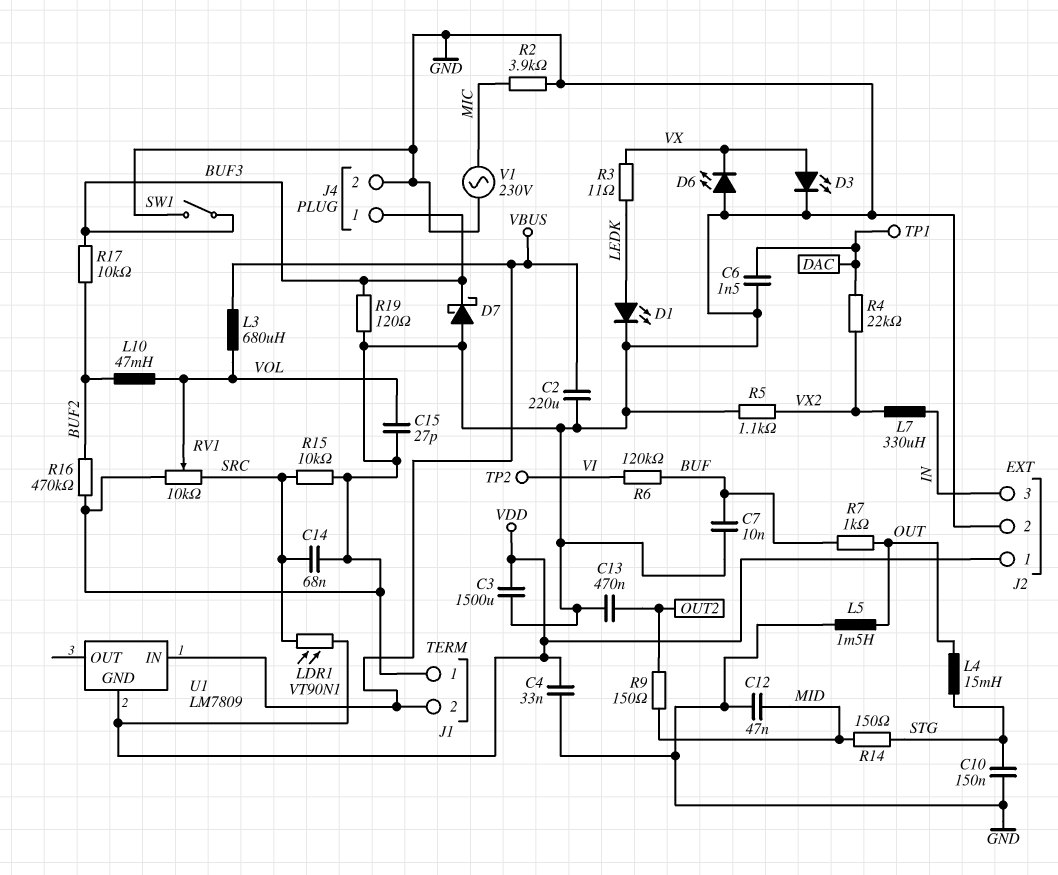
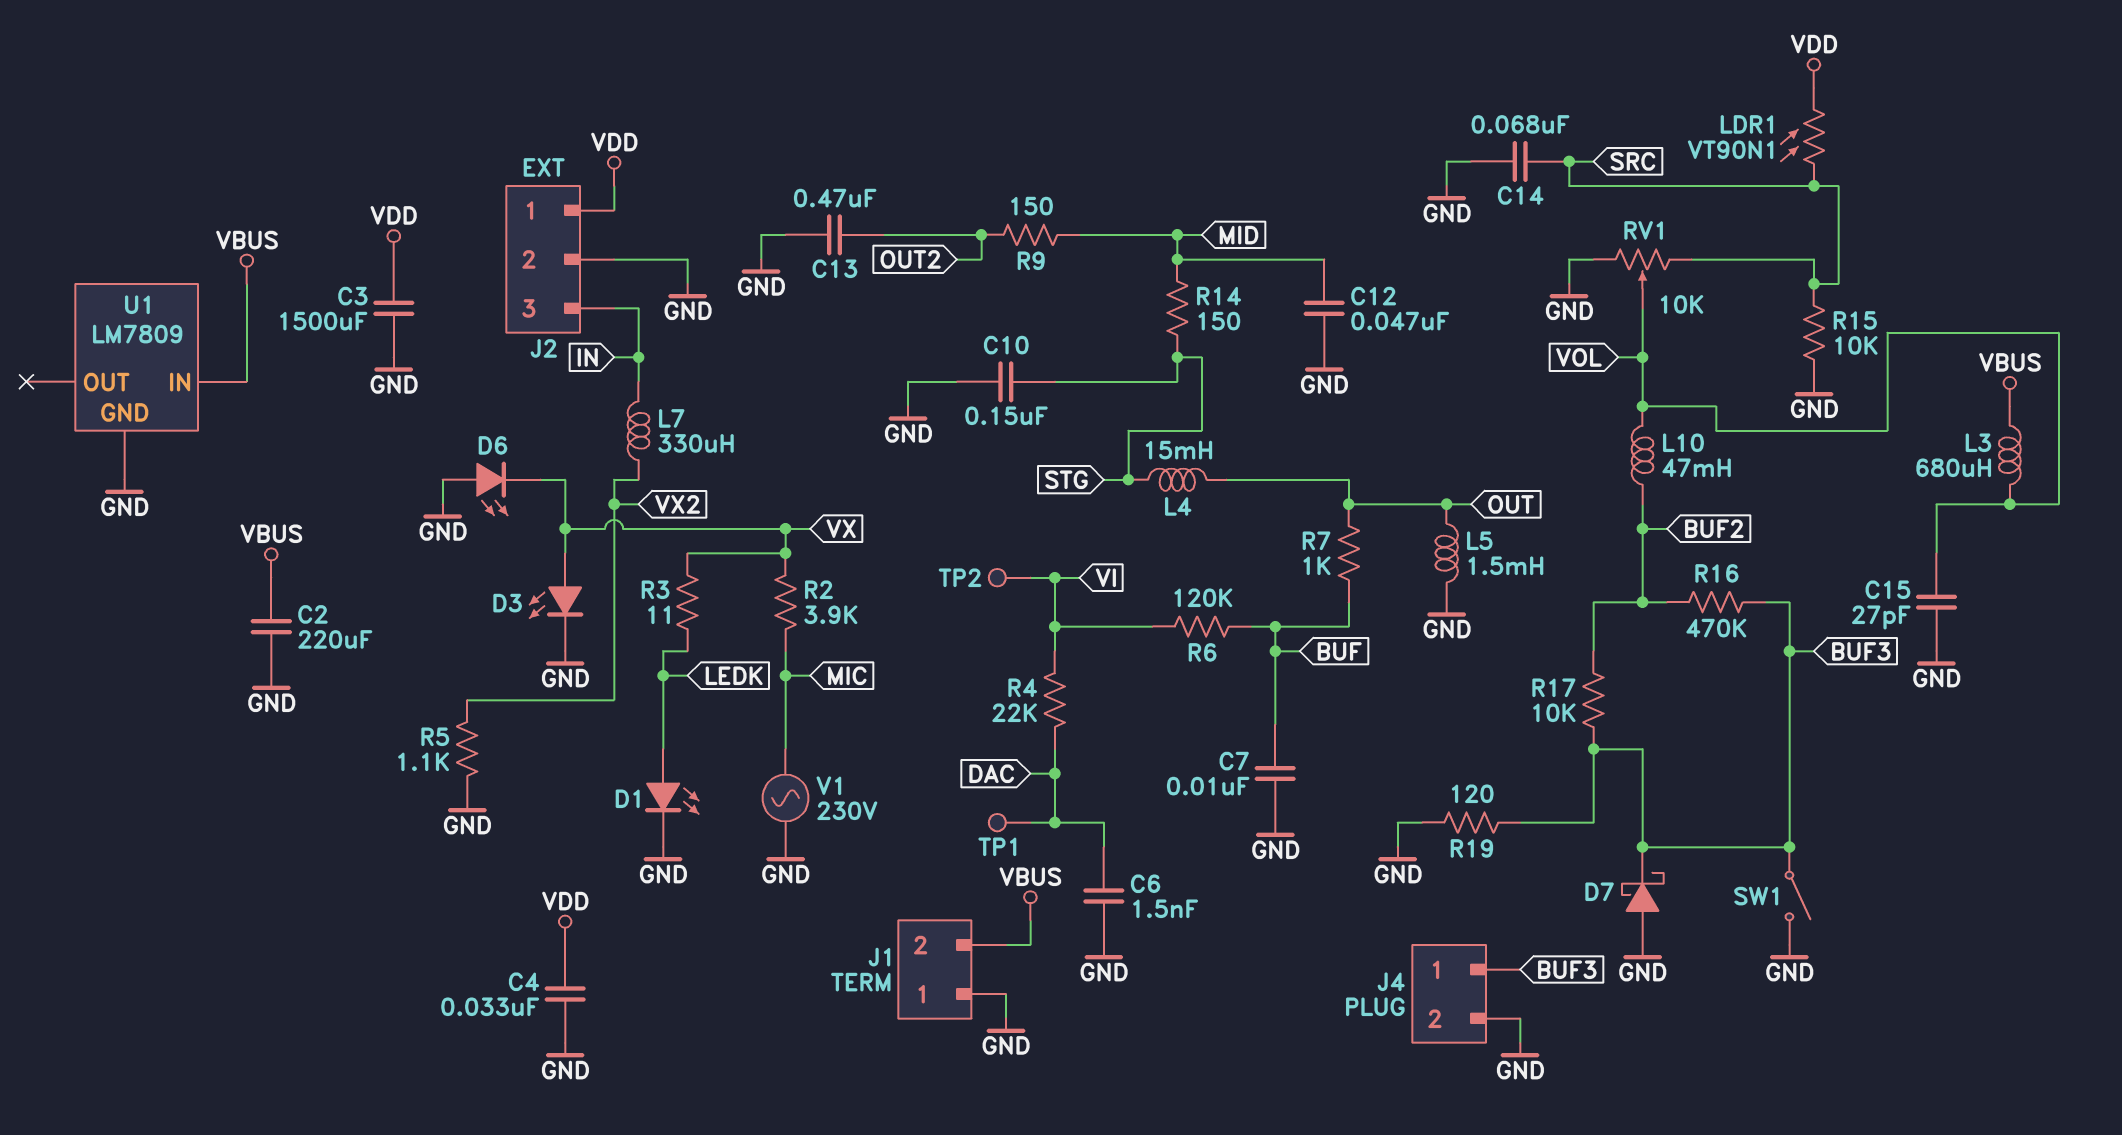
R2: 3.9k (GND, MIC) -> 3.9k (MIC, VX)
R4: 22k (DAC, VX2) -> 22k (DAC, VI)
R16: 470k (BUF2, GND) -> 470k (BUF2, BUF3)
U1 pin GND: VDD -> GND

